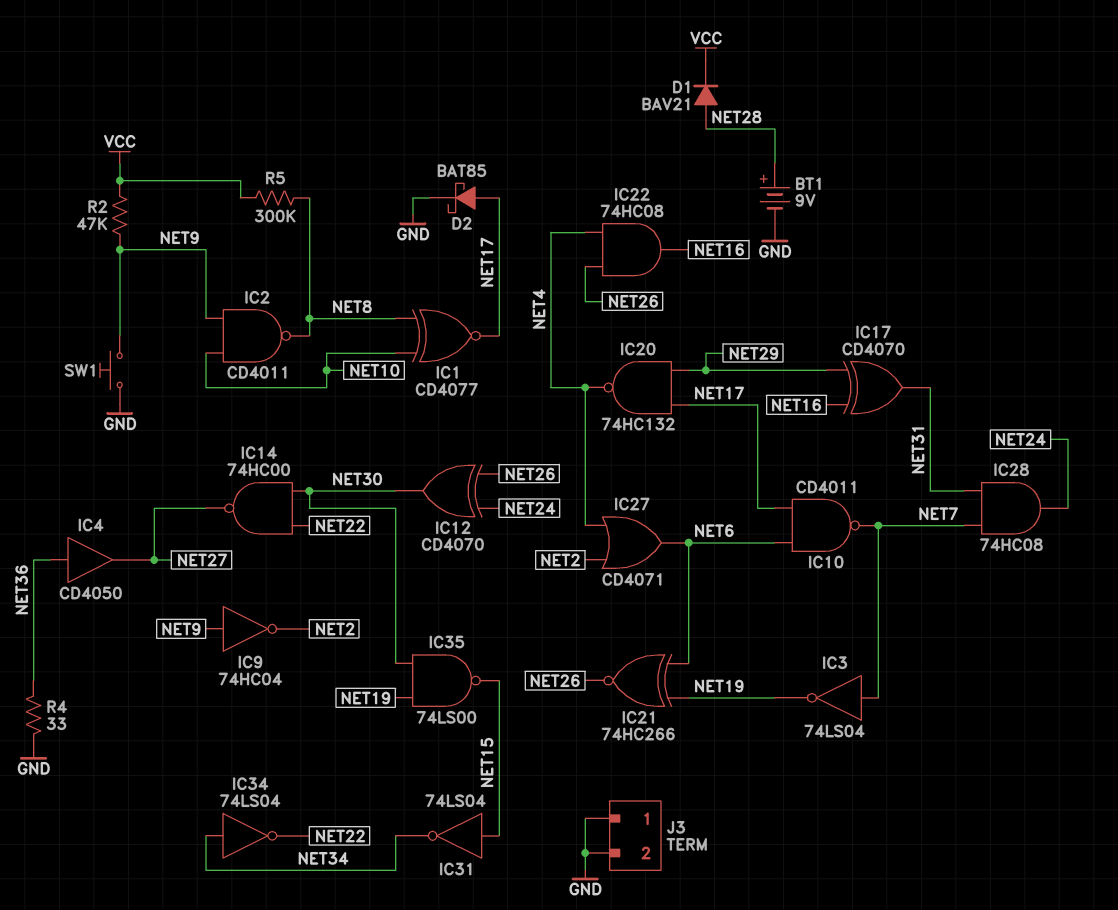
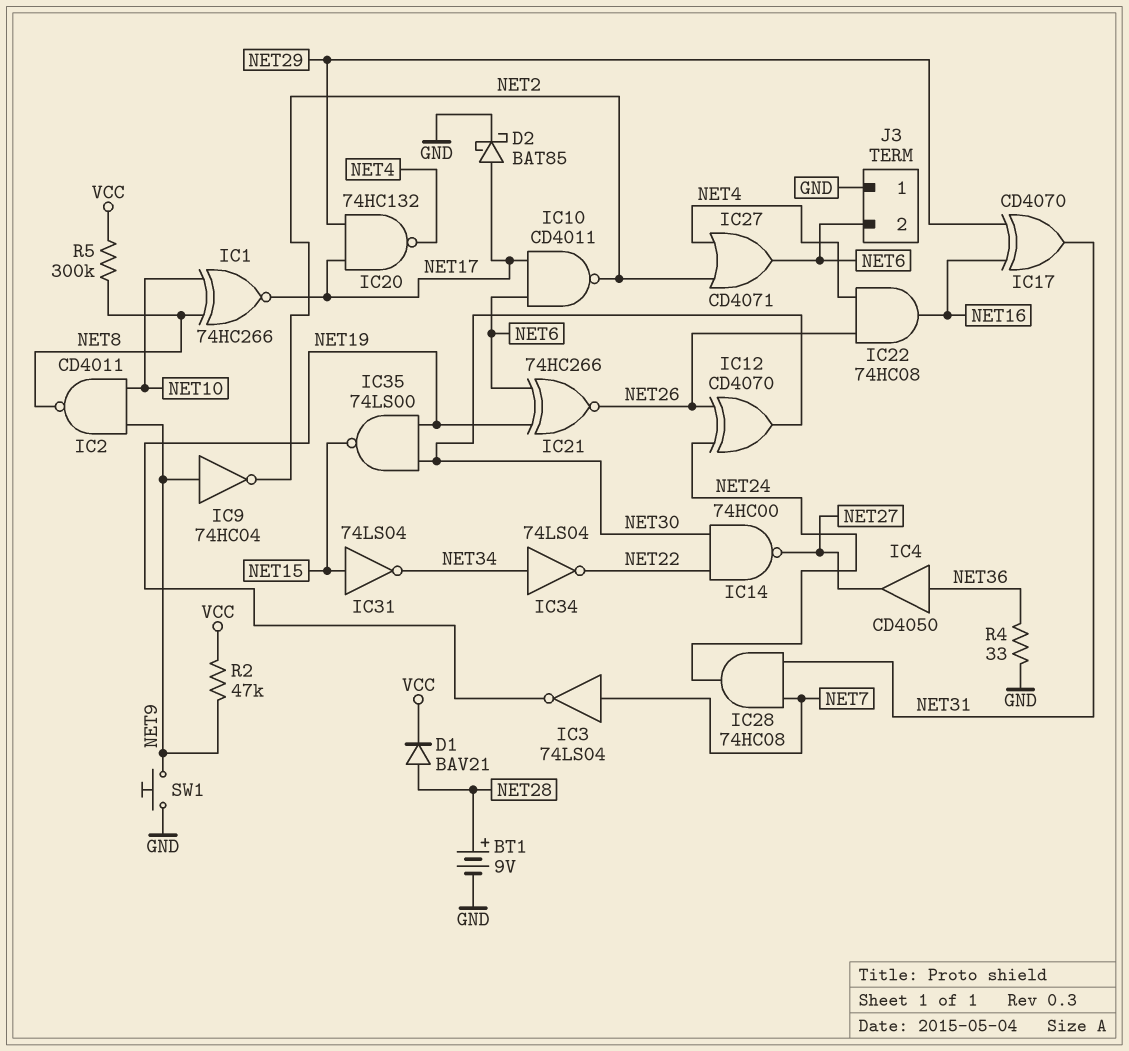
IC1: XNOR CD4077 (in NET8, in NET10, out NET17) -> XNOR 74HC266 (in NET8, in NET10, out NET17)
IC10: NAND CD4011 (in NET6, in NET17, out NET7) -> NAND CD4011 (in NET6, in NET17, out NET2)
J3 pin 2: GND -> NET6

